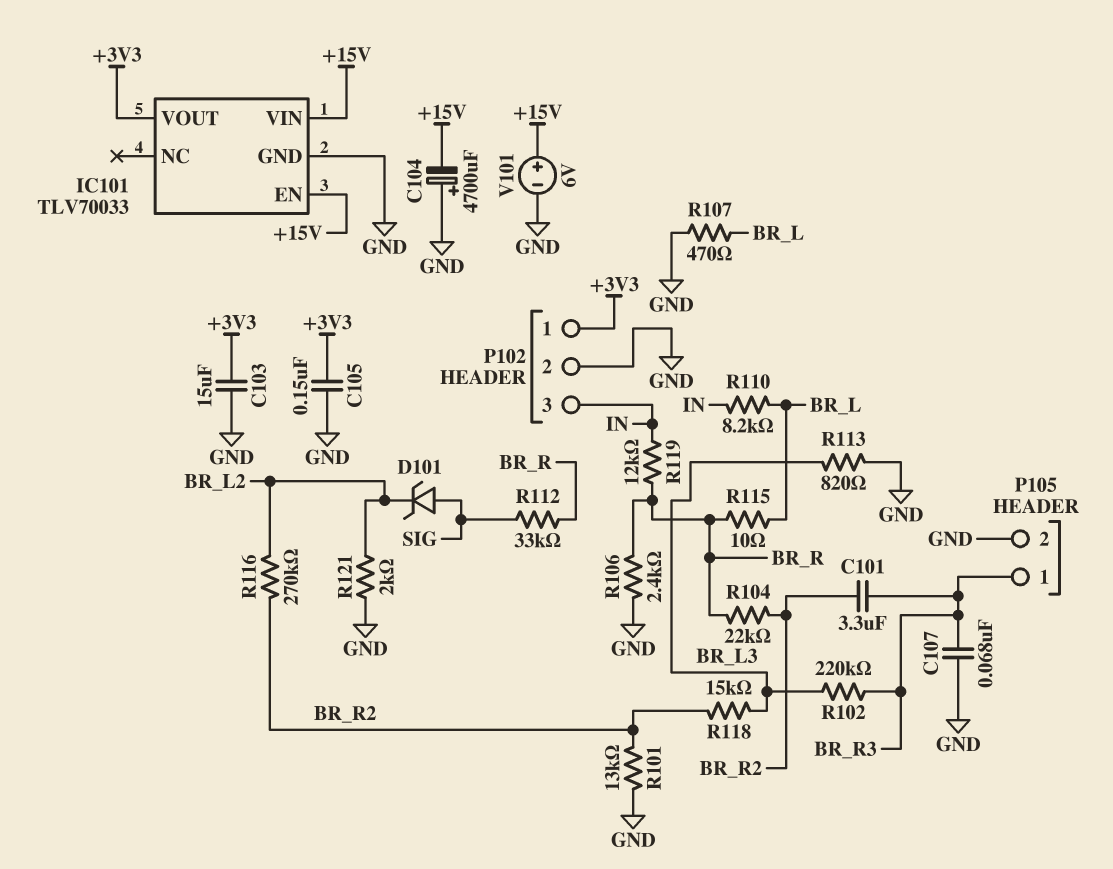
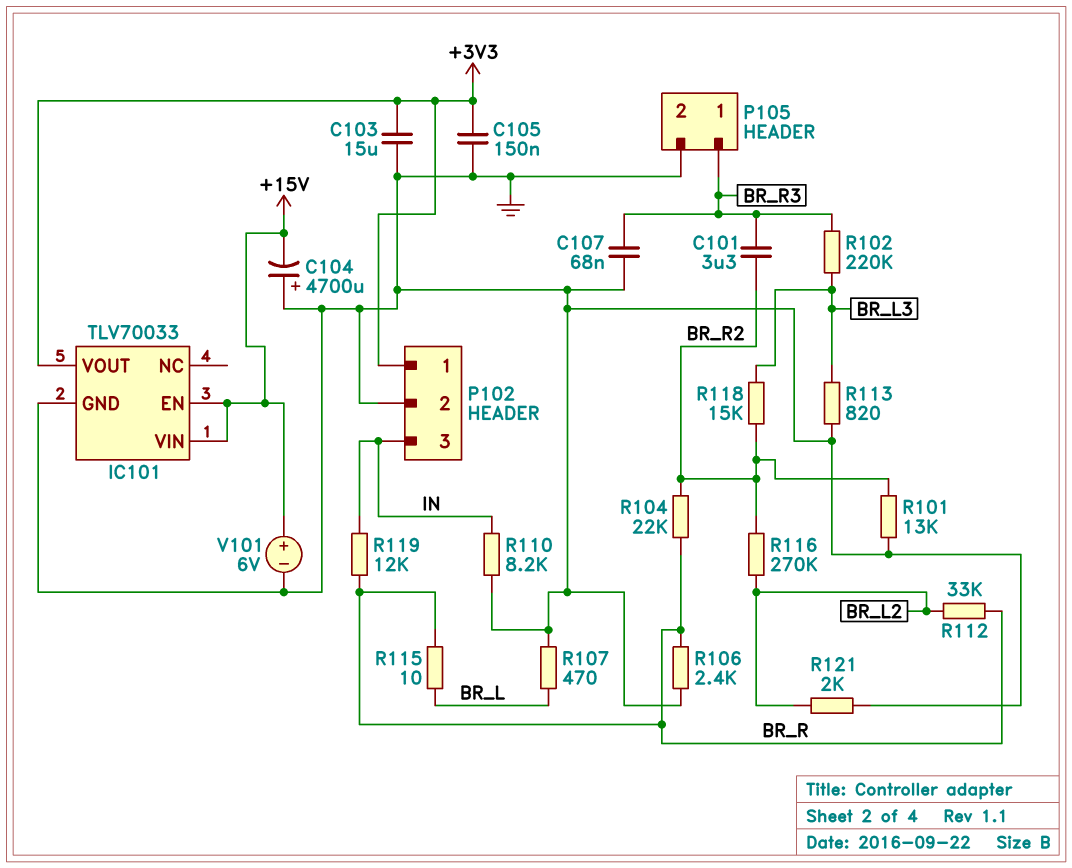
D101: zener (A SIG, K BR_L2) -> none
R110: 8.2k (BR_L, IN) -> 8.2k (GND, IN)
R112: 33k (BR_R, SIG) -> 33k (BR_L2, BR_R)

